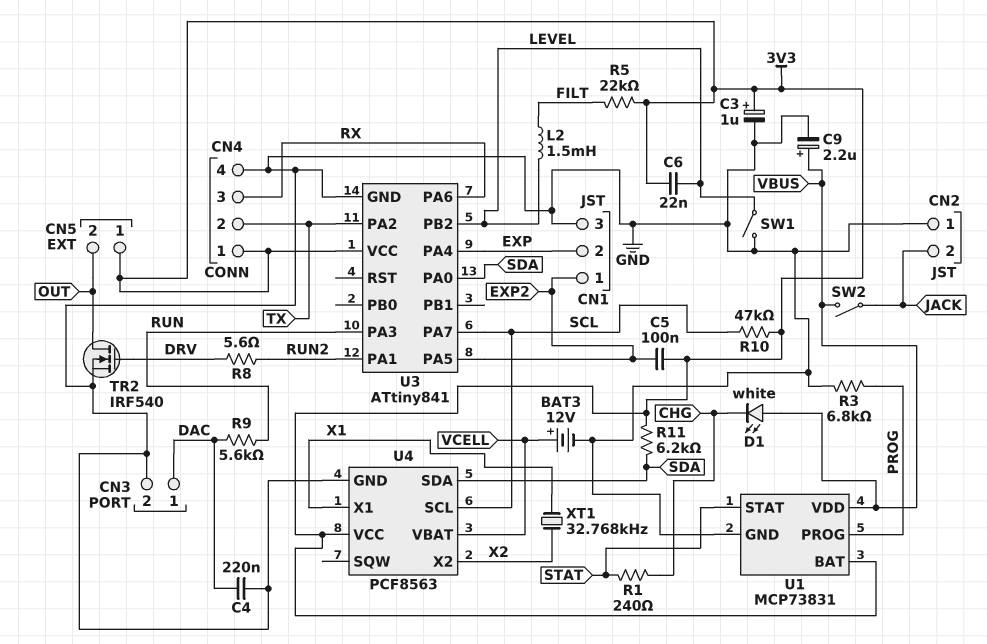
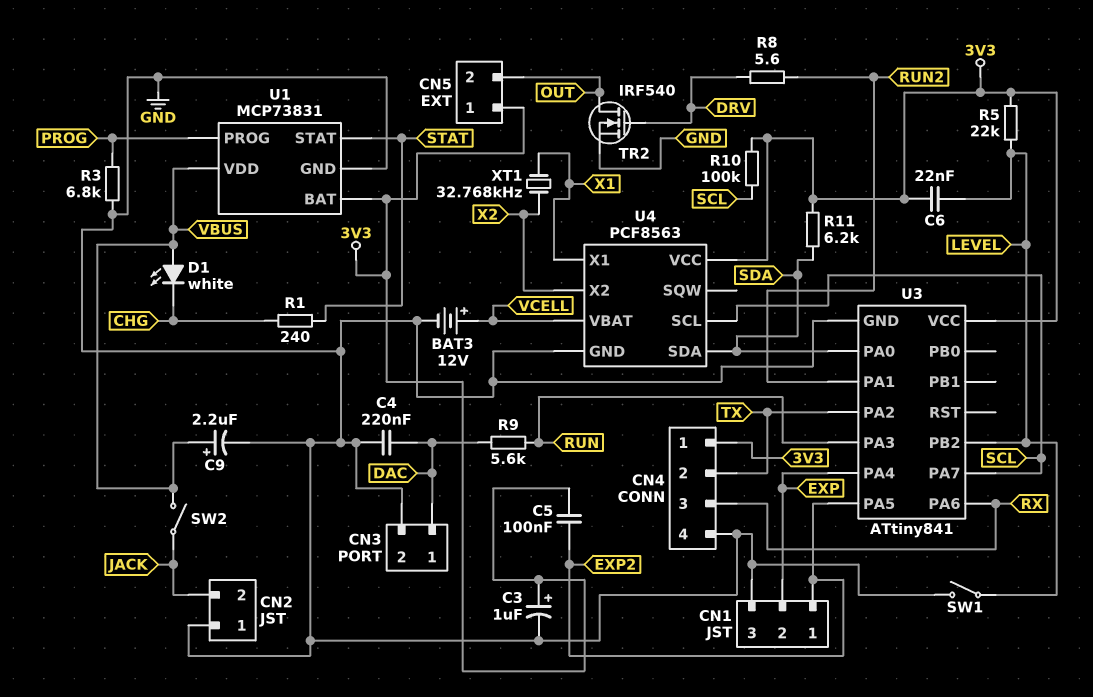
L2: 1.5mH (FILT, LEVEL) -> none
R5: 22k (3V3, FILT) -> 22k (3V3, LEVEL)
R10: 47k (3V3, SCL) -> 100k (3V3, SCL)

